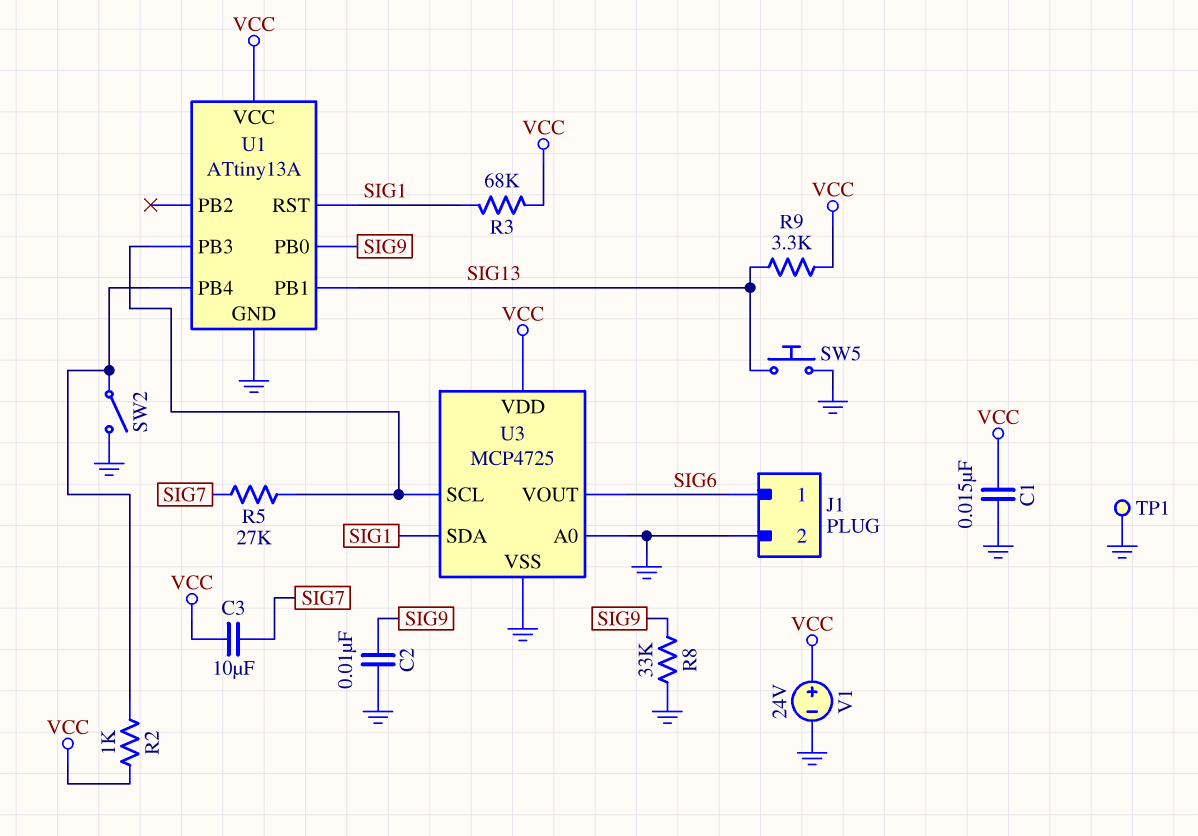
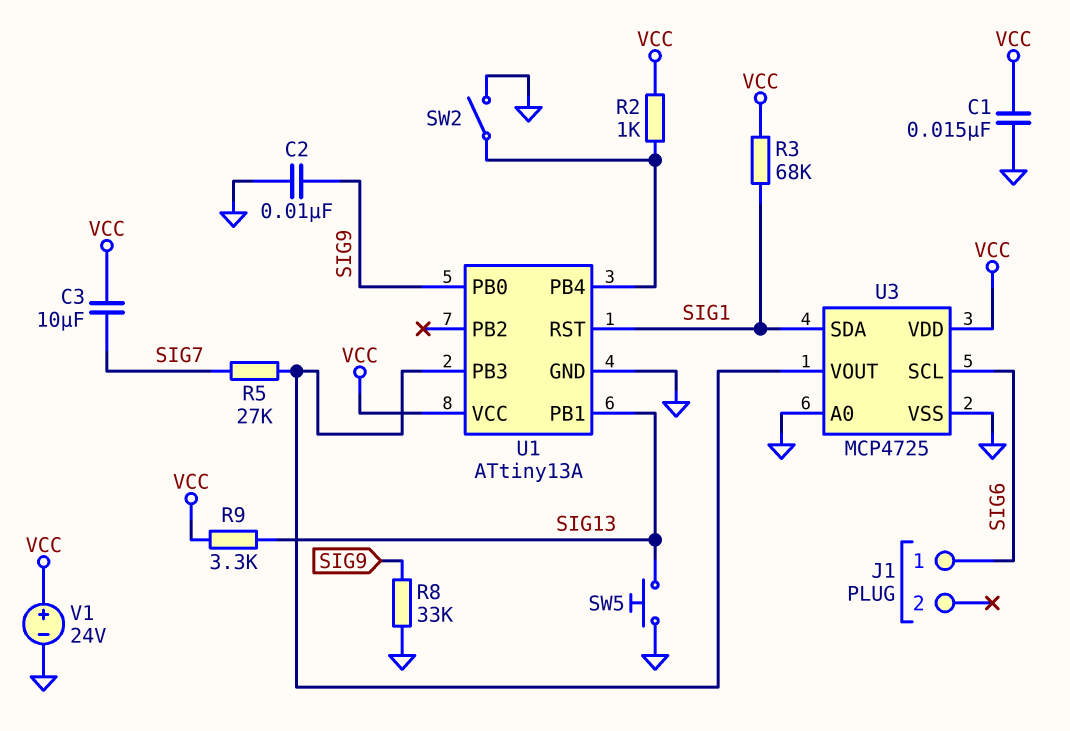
J1 pin 2: GND -> none
TP1: test point (GND) -> none
U3 pin SCL: U1/PB3 -> SIG6
U3 pin VOUT: SIG6 -> U1/PB3

